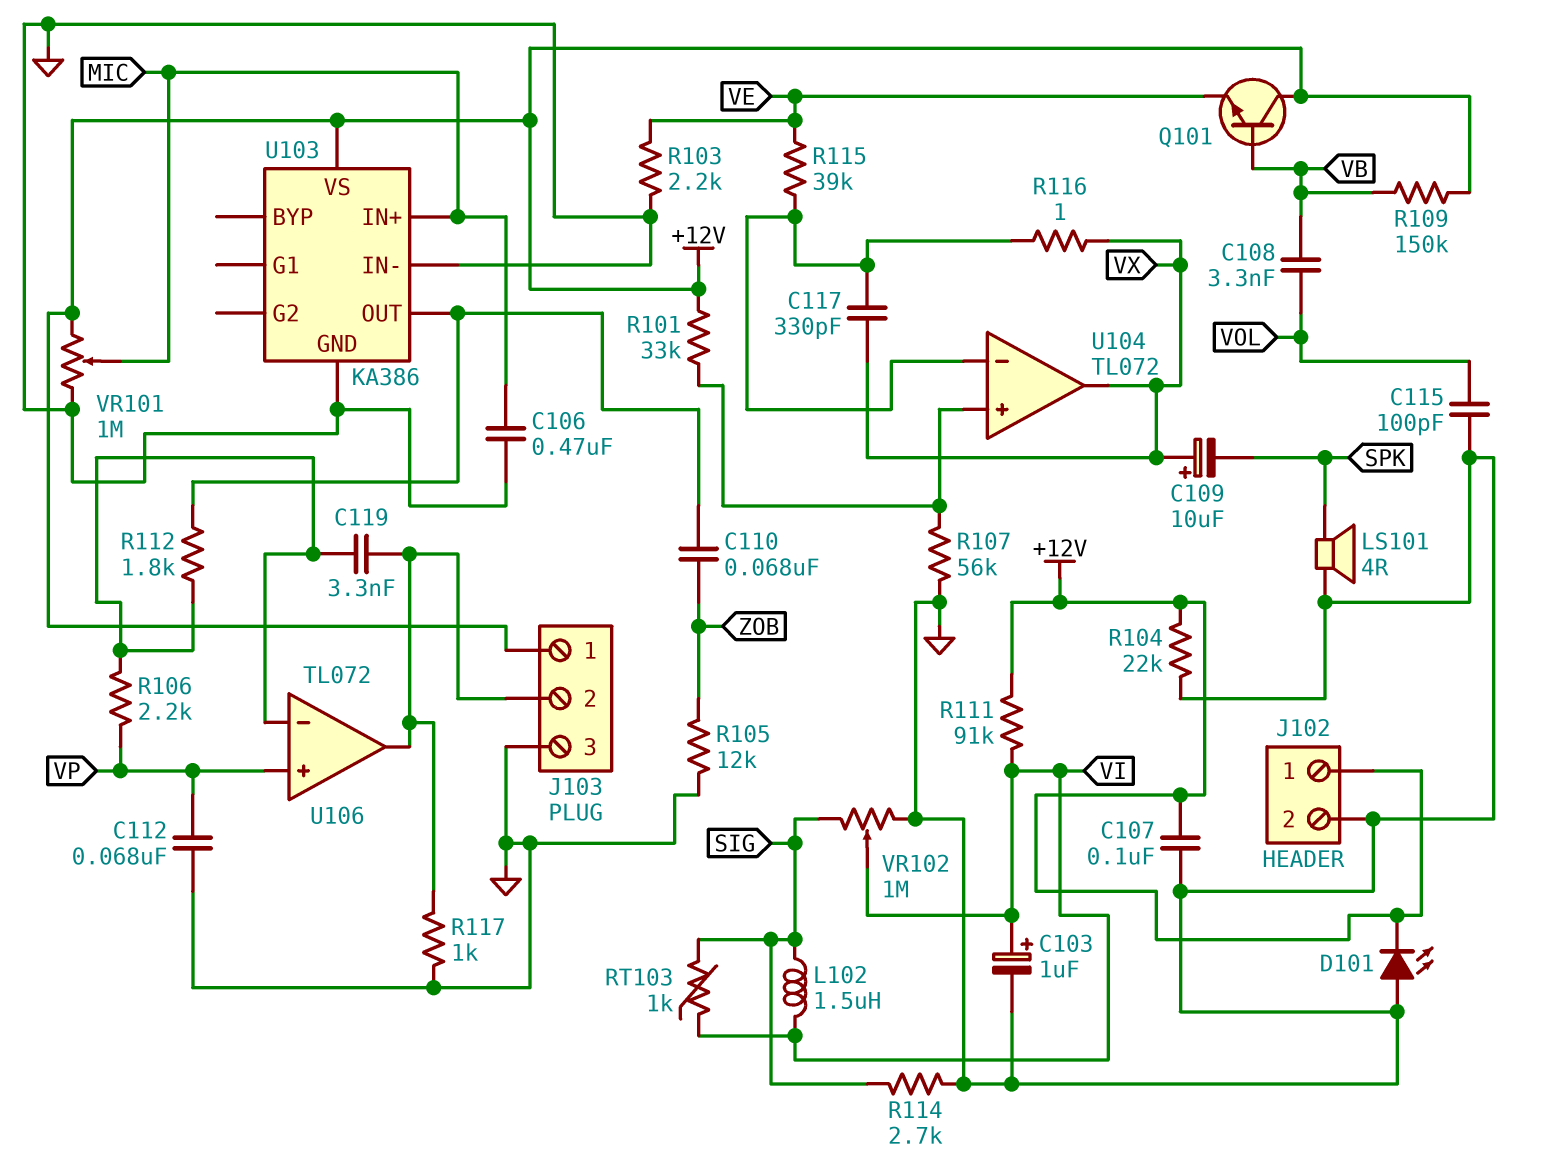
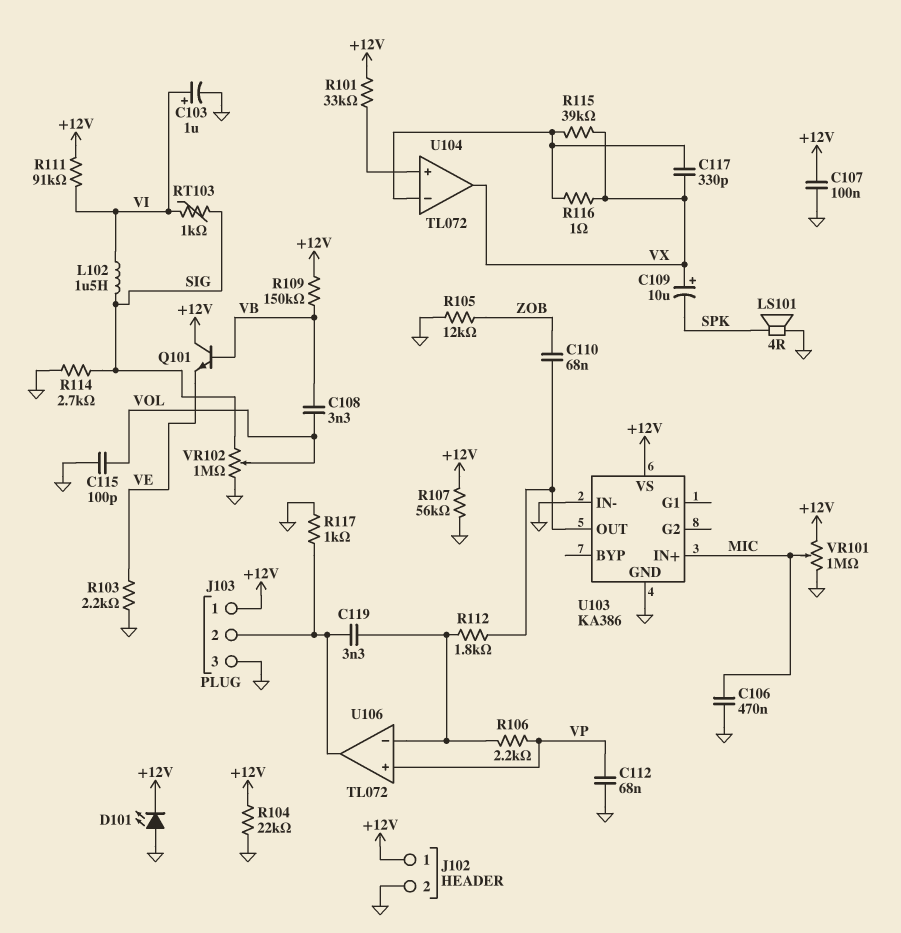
R107: 56k (GND, U104/in+) -> 56k (+12V, GND)
R115: 39k (U104/in-, VE) -> 39k (U104/in-, VX)
VR102: 1M (GND, SIG, wiper VI) -> 1M (GND, SIG, wiper VOL)

